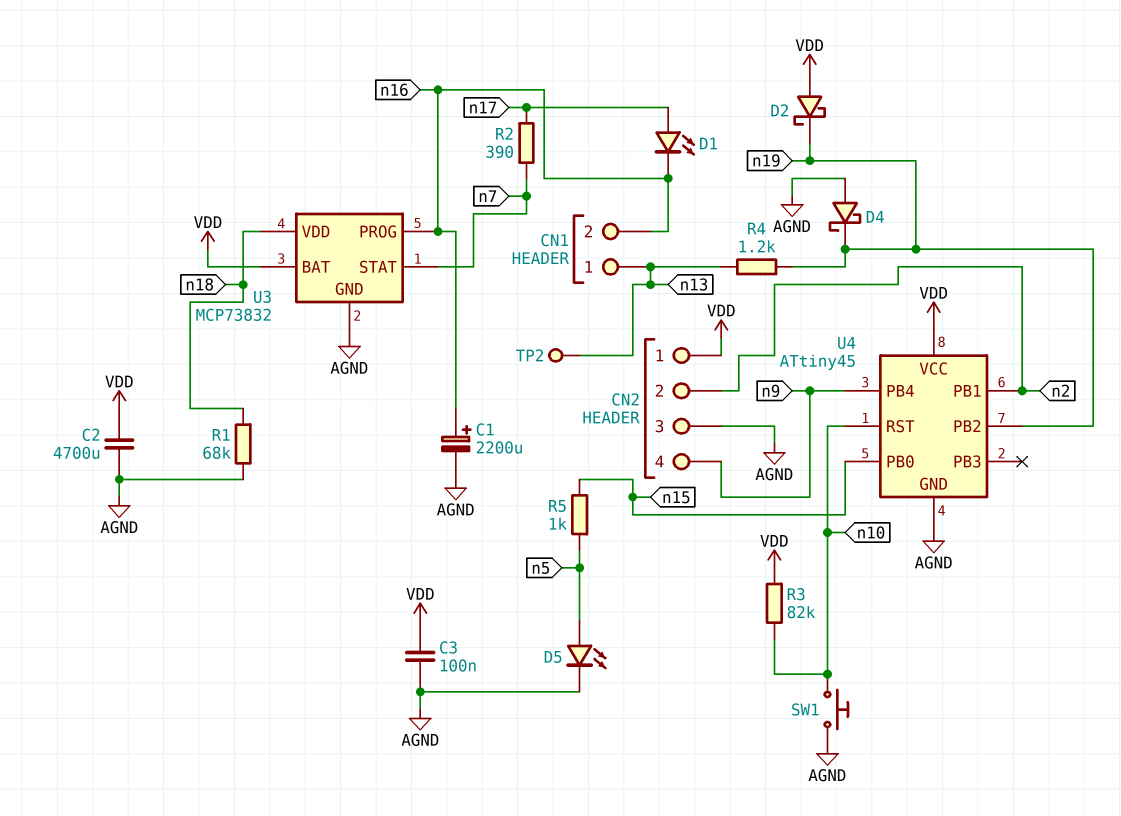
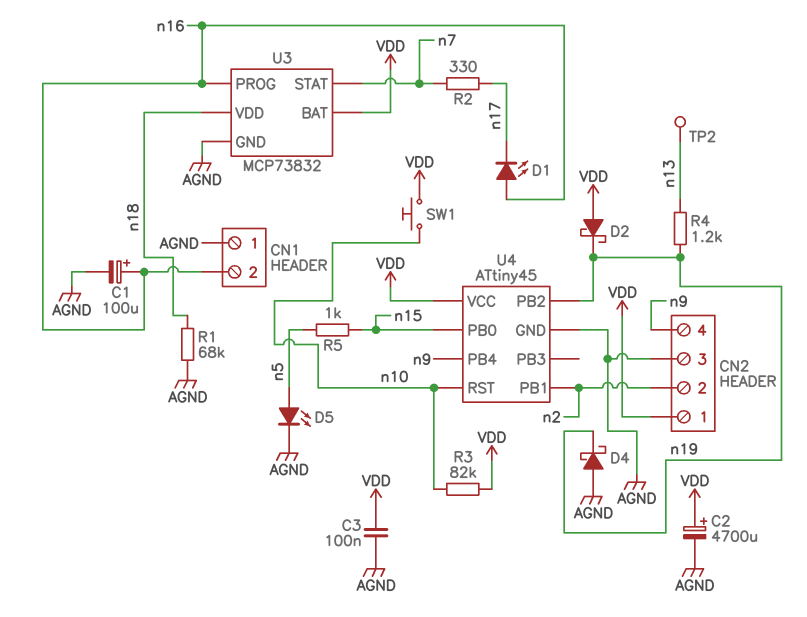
C1: 2200uF (plus n16, minus AGND) -> 100uF (plus n16, minus AGND)
C2: 4700uF (AGND, VDD) -> 4700uF (plus VDD, minus AGND)
CN1 pin 1: n13 -> AGND
D1: LED (A n17, K n16) -> LED (A n16, K n17)
R2: 390 (n7, n17) -> 330 (n7, n17)
SW1: button (AGND, n10) -> button (VDD, n10)

